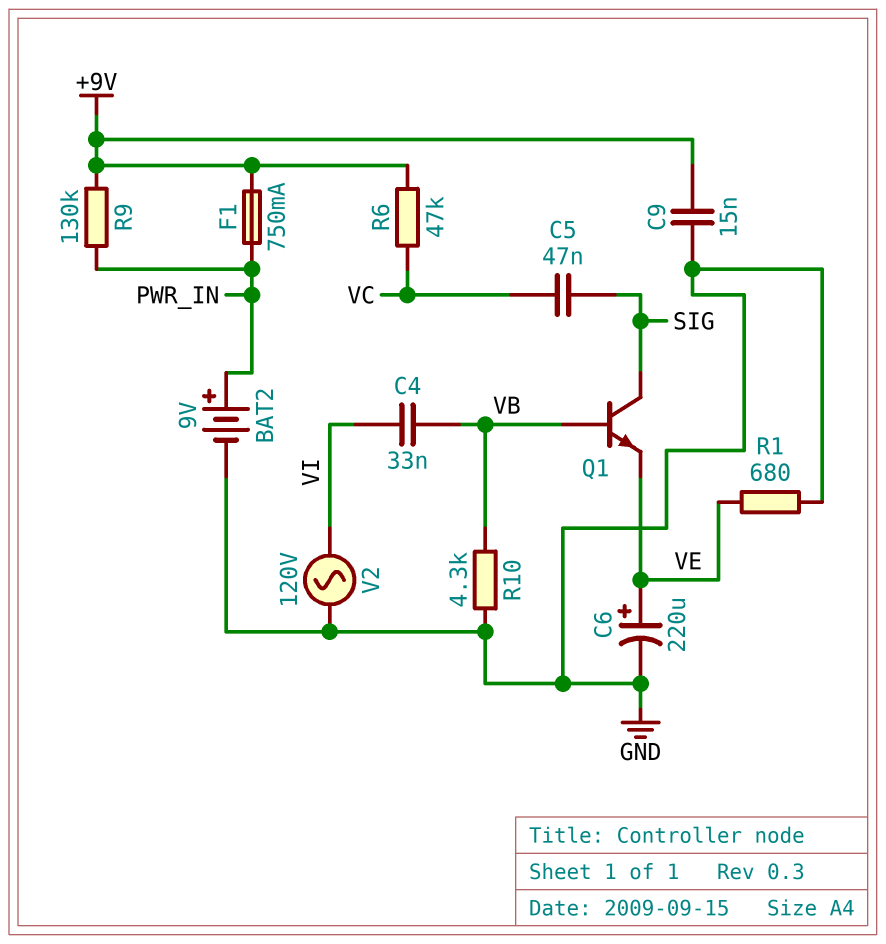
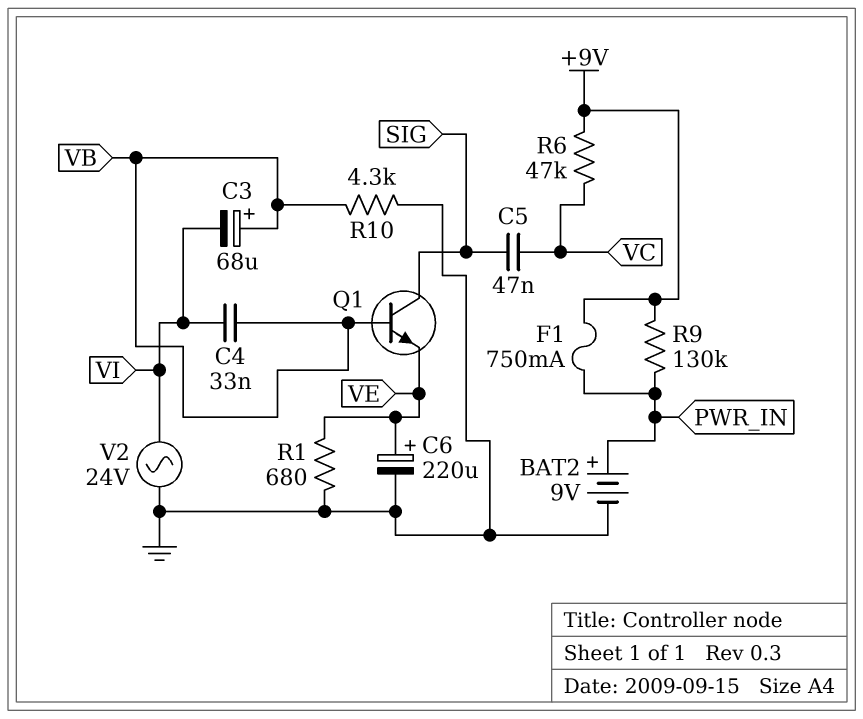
C3: none -> 68uF (plus VB, minus VI)
C9: 15nF (+9V, GND) -> none
V2: AC 120V (GND, VI) -> AC 24V (GND, VI)

